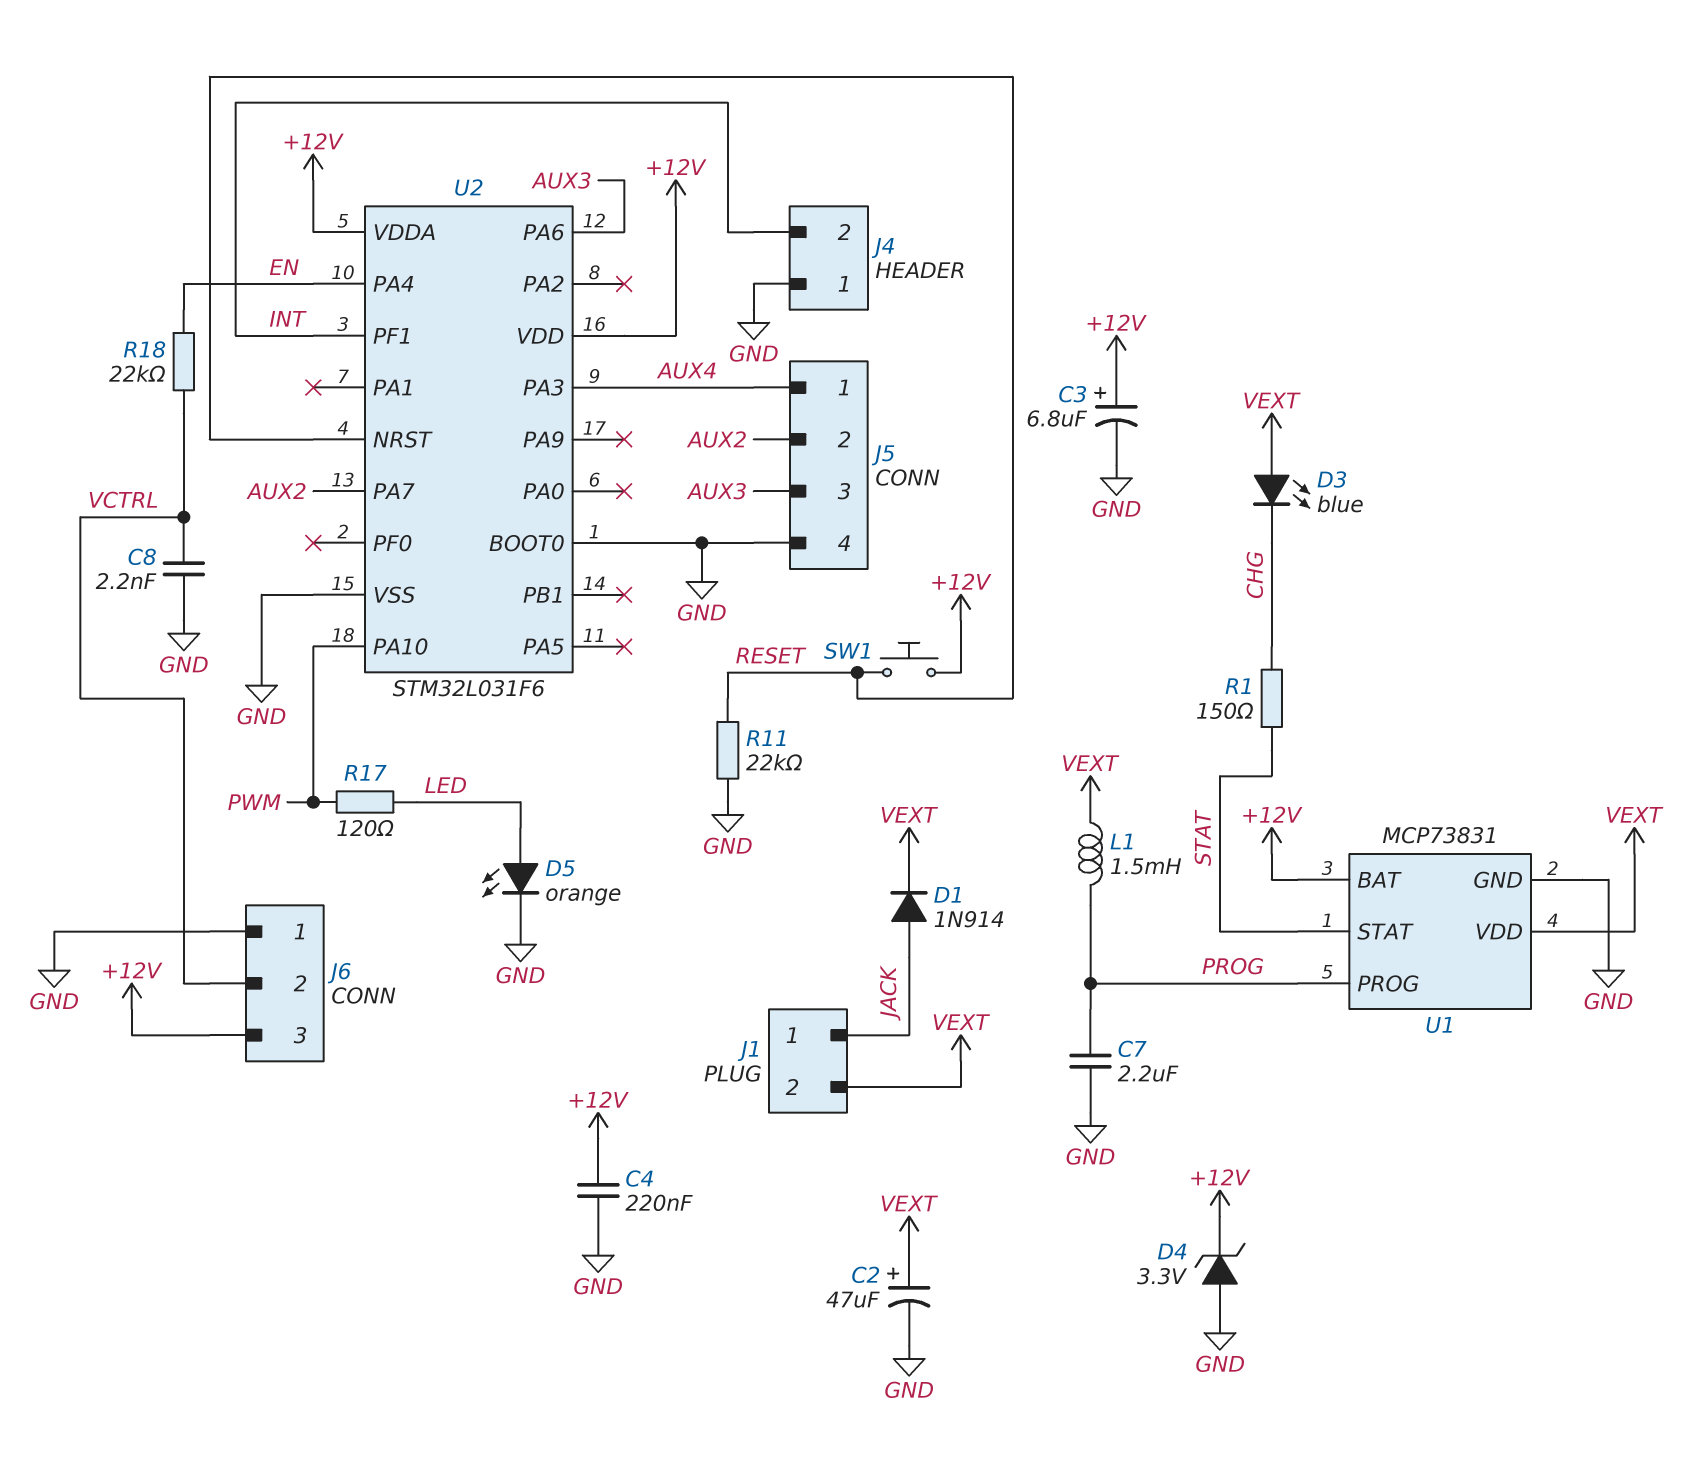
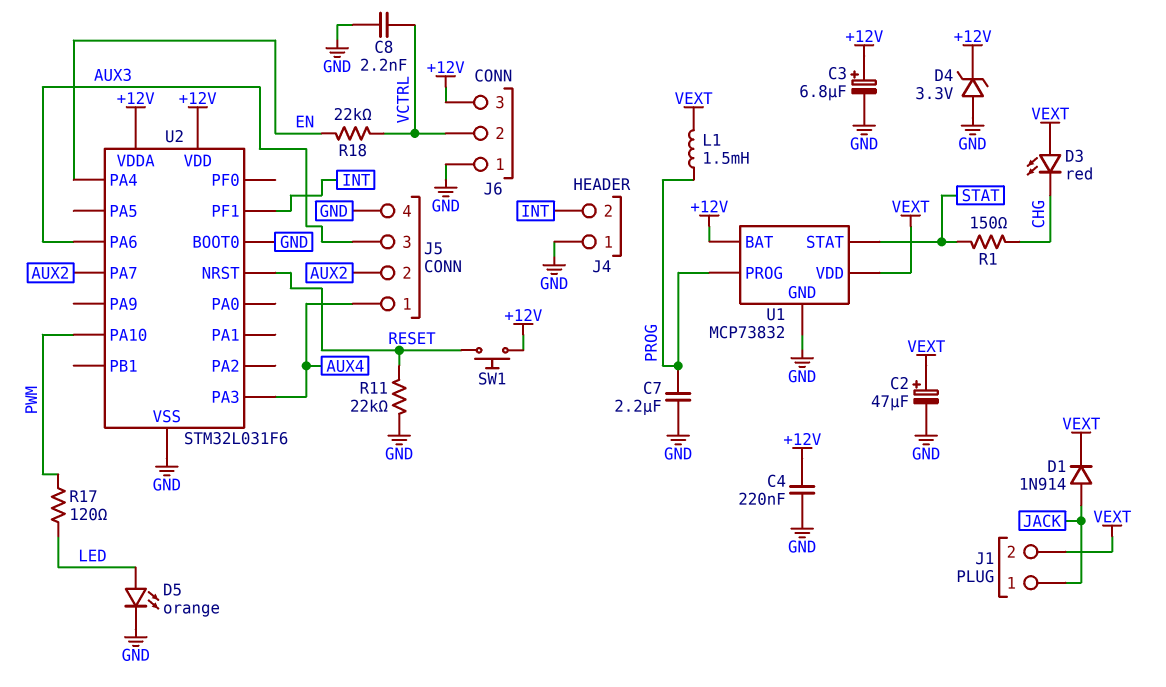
D3: LED blue (A VEXT, K CHG) -> LED red (A VEXT, K CHG)
U1: MCP73831 -> MCP73832

